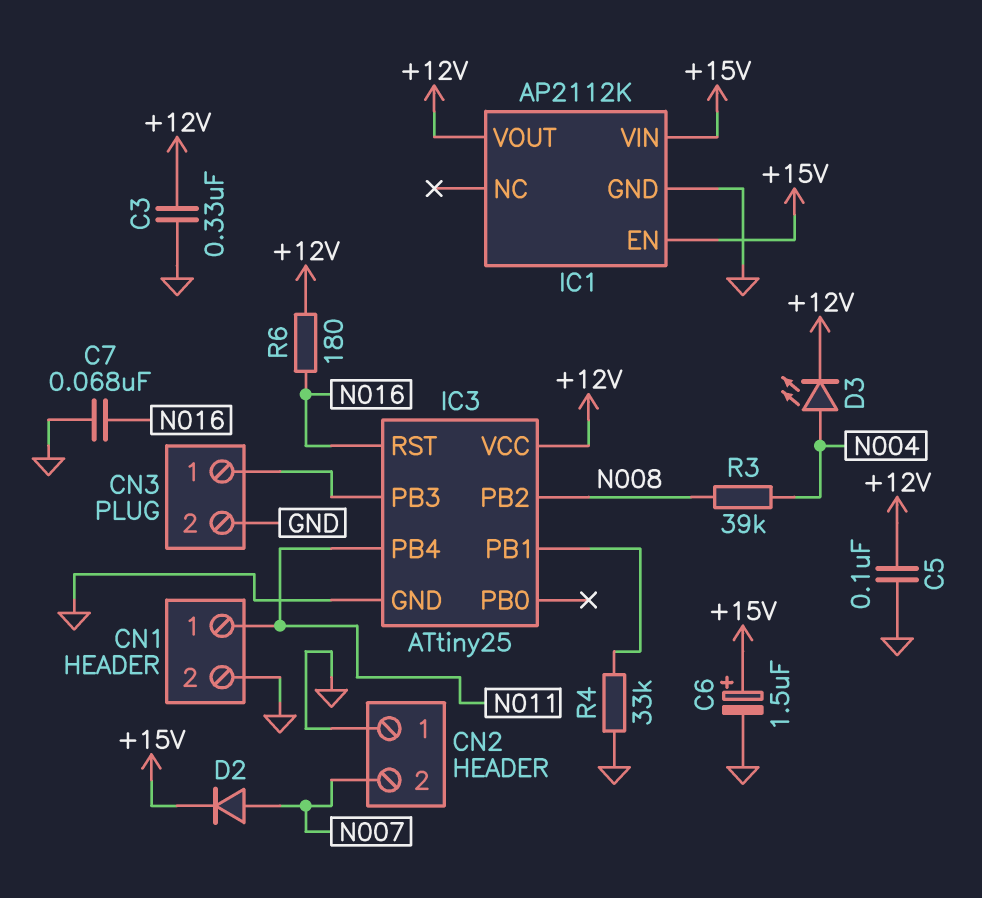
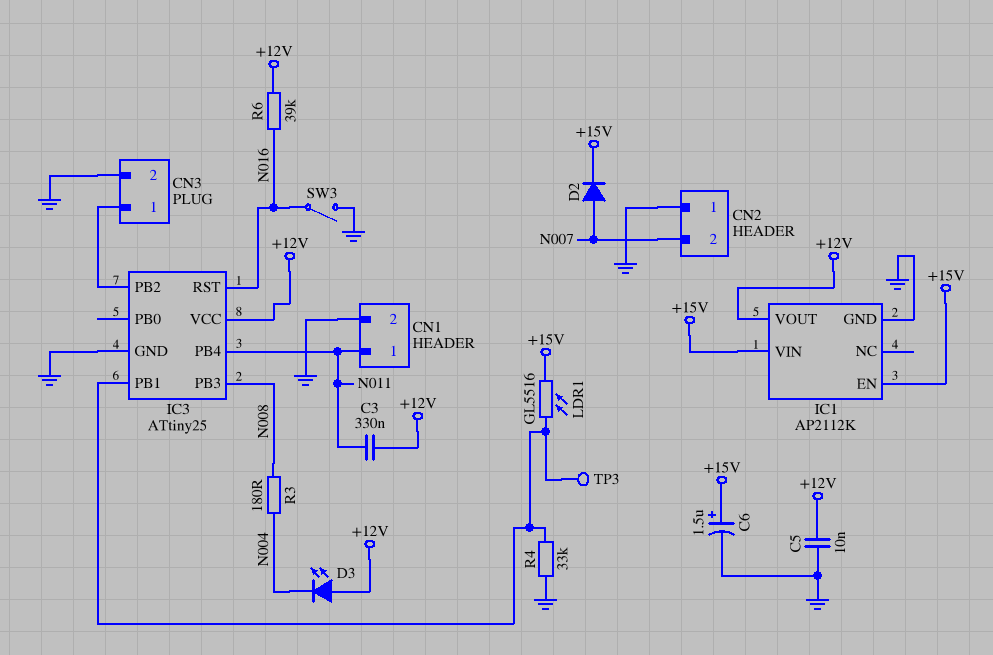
C3: 330nF (+12V, GND) -> 330nF (+12V, N011)
C5: 100nF (+12V, GND) -> 10nF (+12V, GND)
C7: 68nF (GND, N016) -> none
D3: LED (A N004, K +12V) -> LED (A +12V, K N004)
IC3 pin PB2: N008 -> CN3/1
IC3 pin PB3: CN3/1 -> N008
LDR1: none -> GL5516 (+15V, IC3/PB1)
R3: 39k (N004, N008) -> 180 (N004, N008)
R6: 180 (+12V, N016) -> 39k (+12V, N016)
SW3: none -> switch (GND, N016)
TP3: none -> test point (IC3/PB1)

